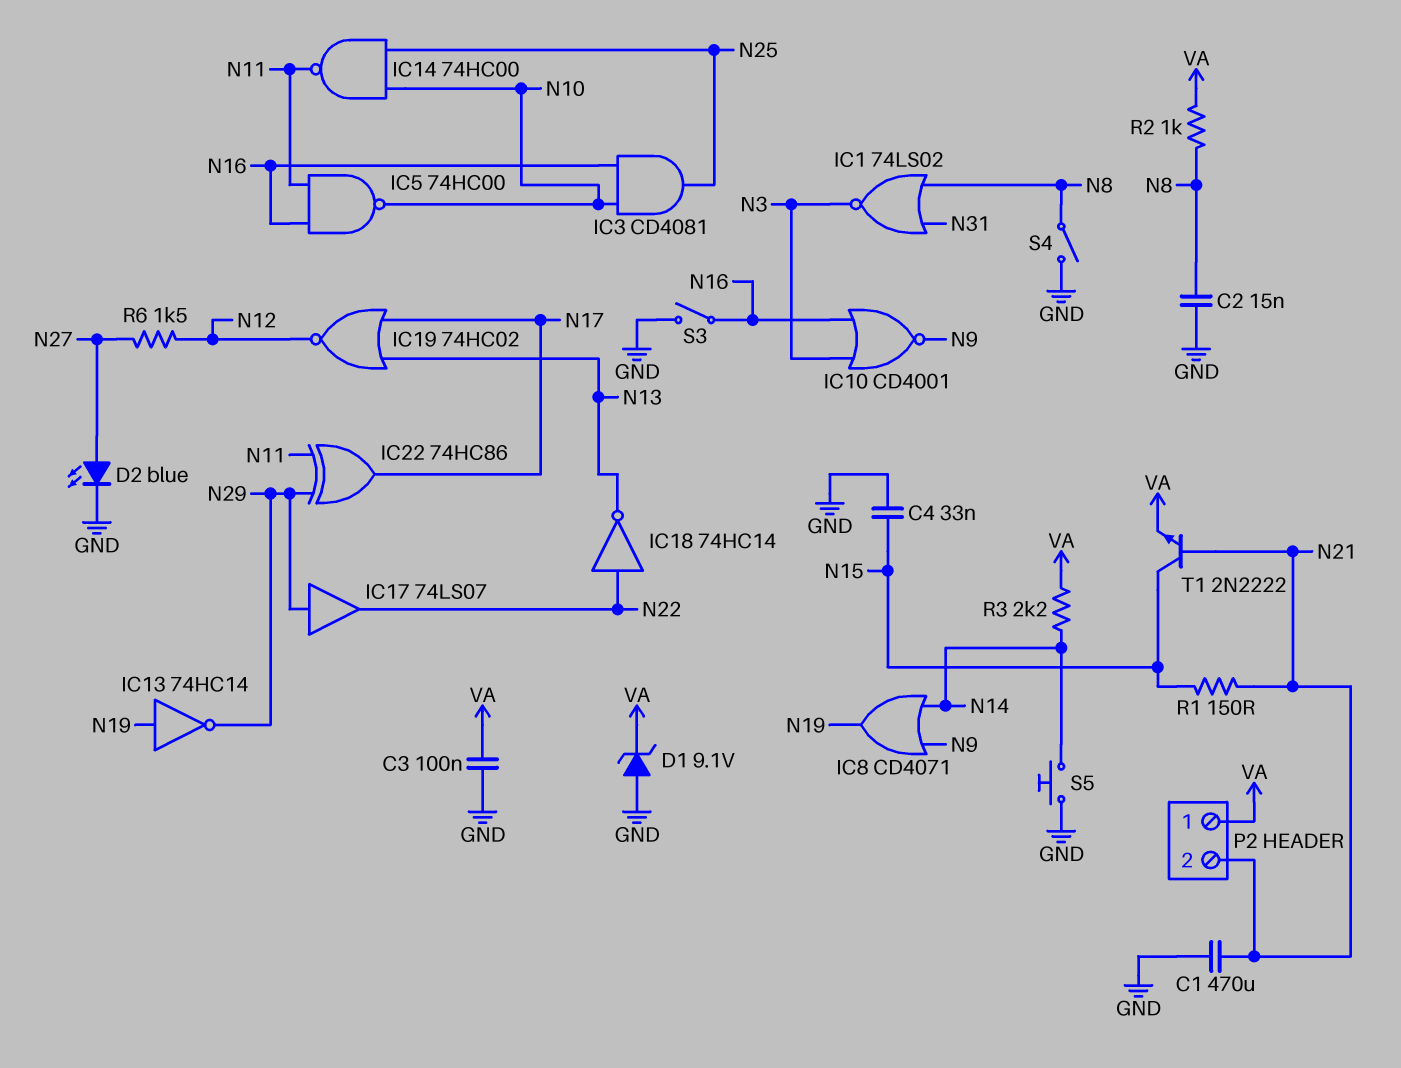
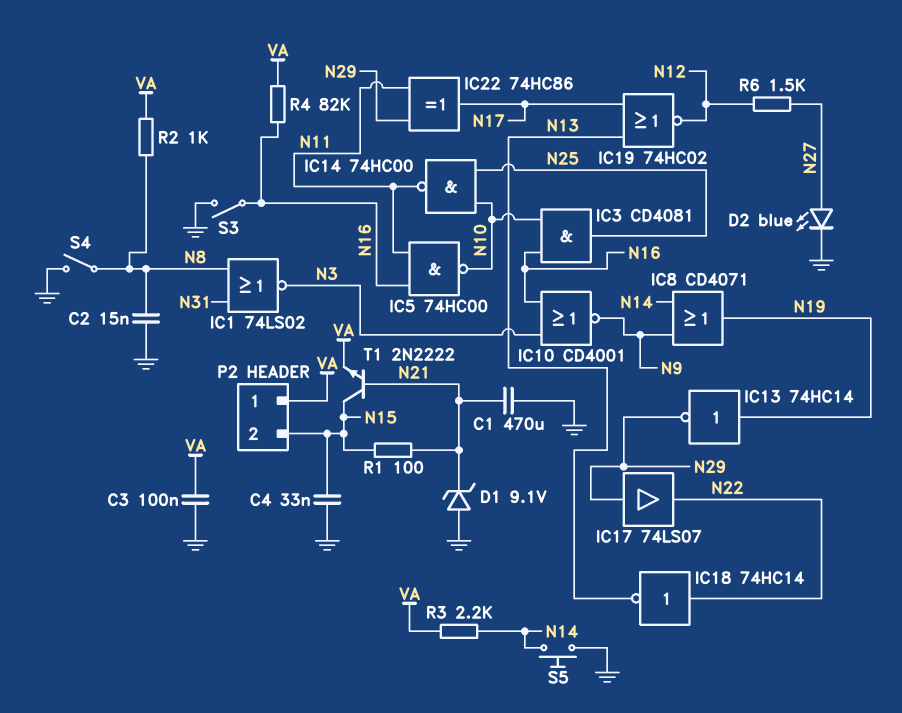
D1: zener 9.1V (A GND, K VA) -> zener 9.1V (A GND, K N21)
P2 pin 2: N21 -> N15
R1: 150 (N15, N21) -> 100 (N15, N21)
R4: none -> 82k (N16, VA)

